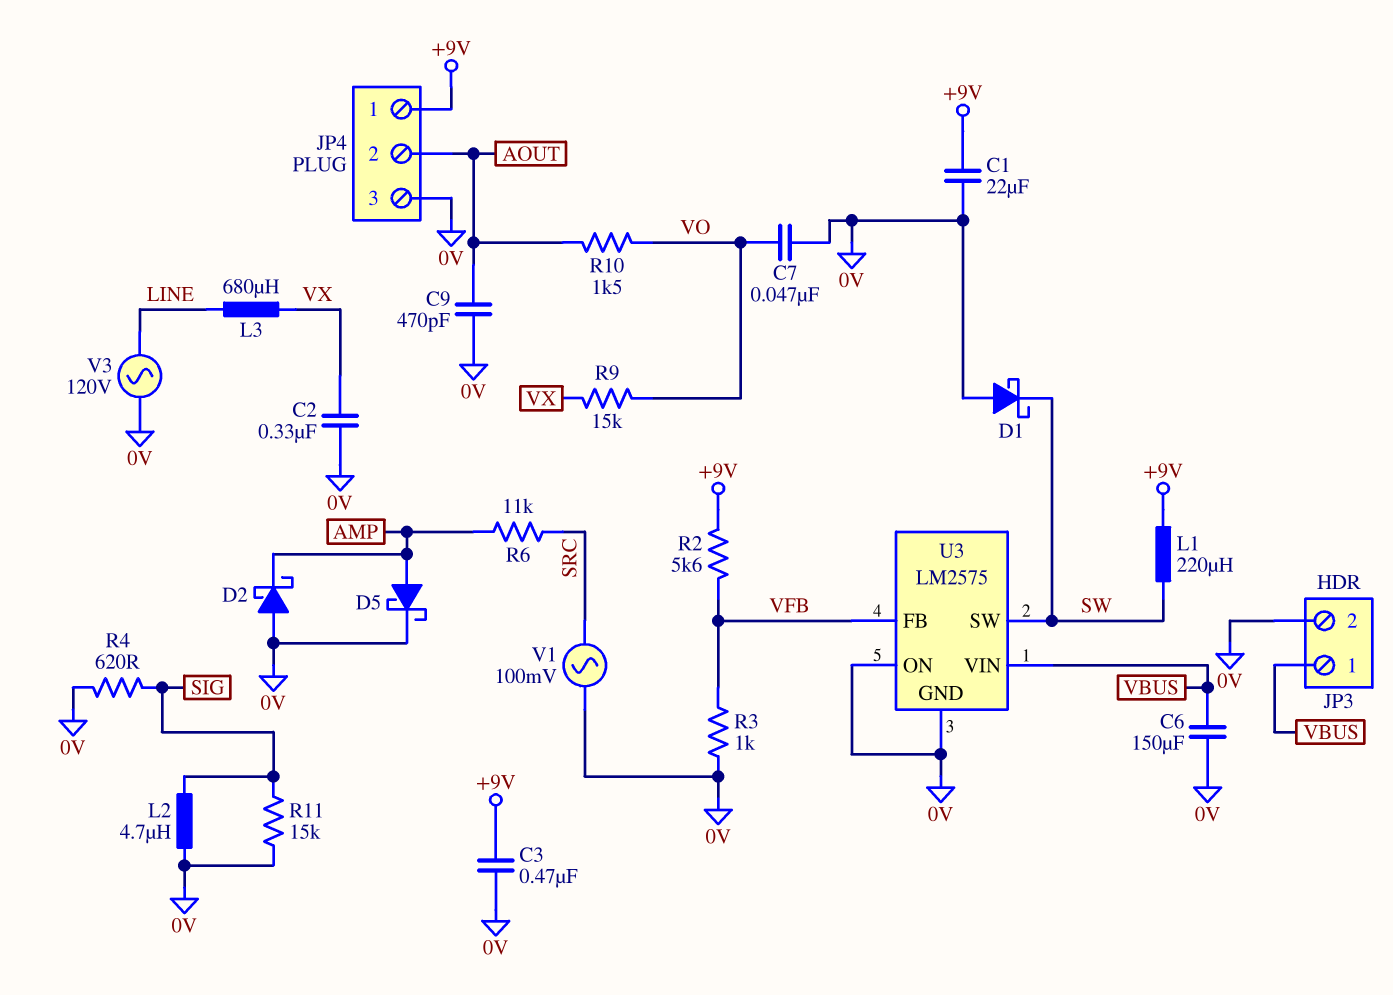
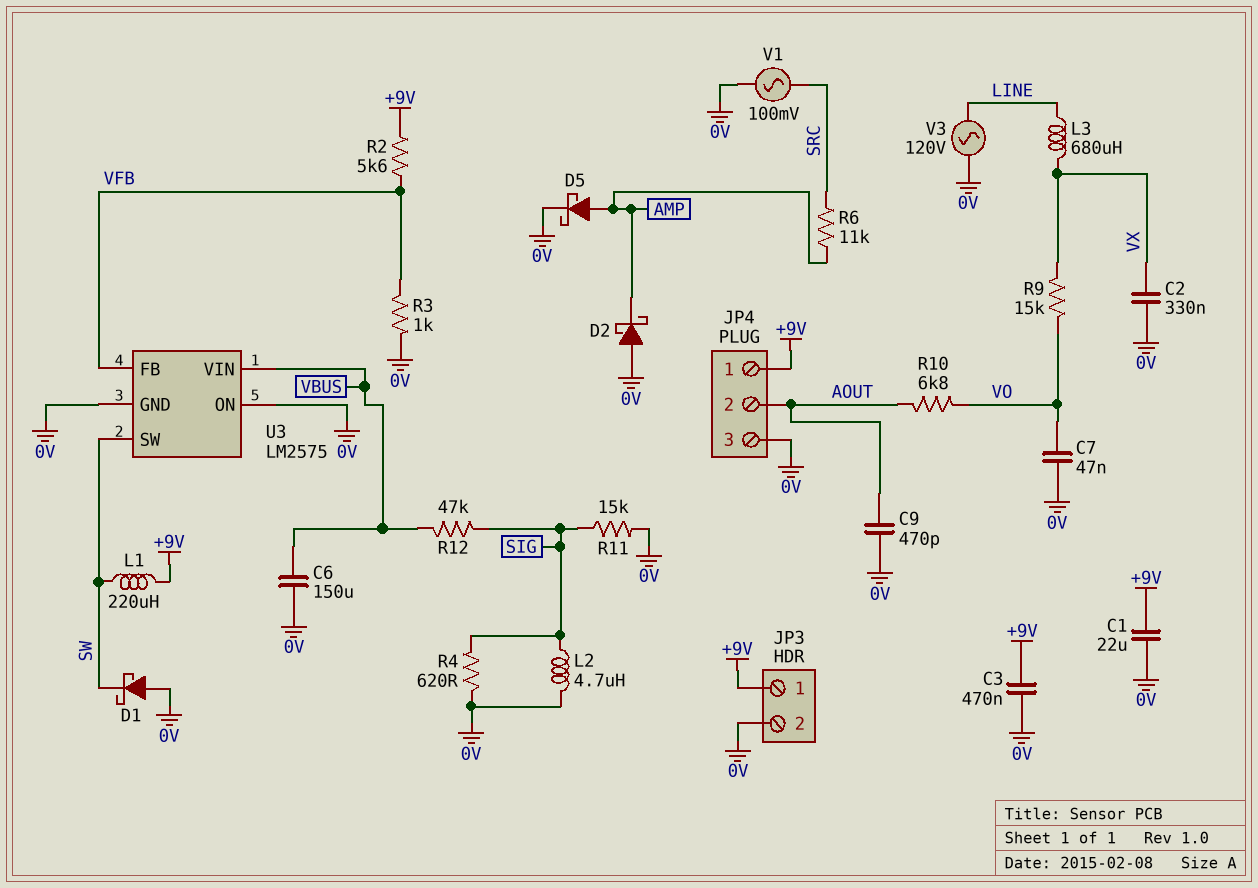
JP3 pin 1: VBUS -> +9V
R10: 1.5k (AOUT, VO) -> 6.8k (AOUT, VO)
R12: none -> 47k (SIG, VBUS)

